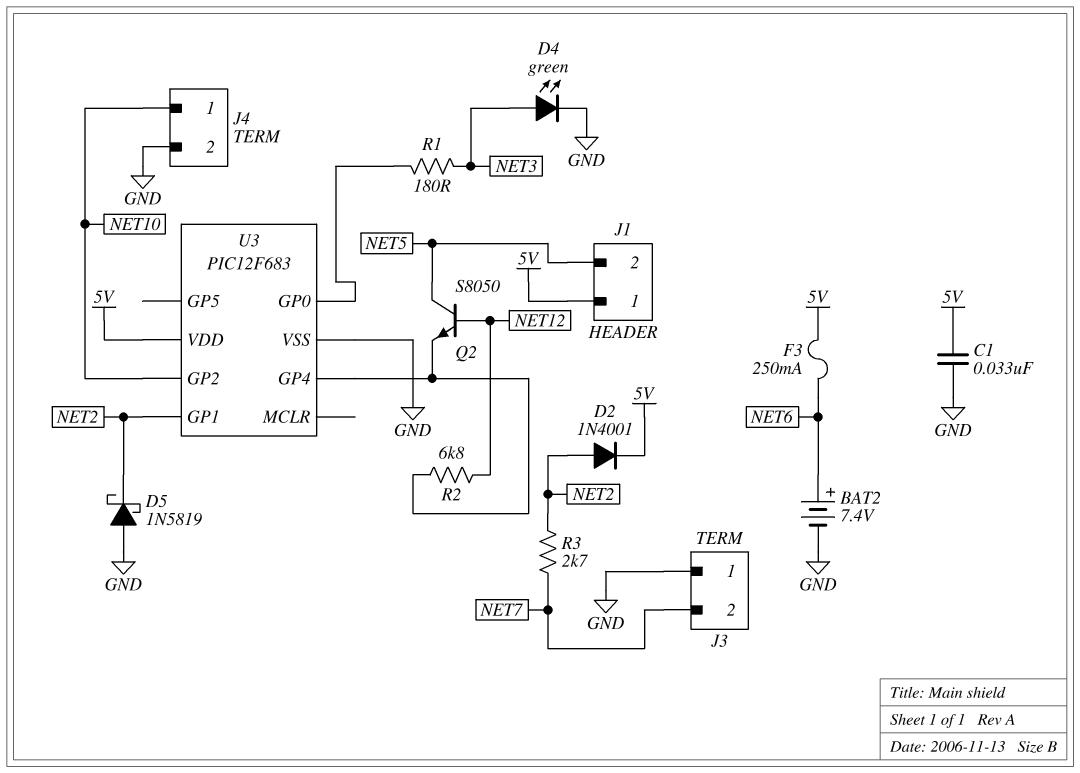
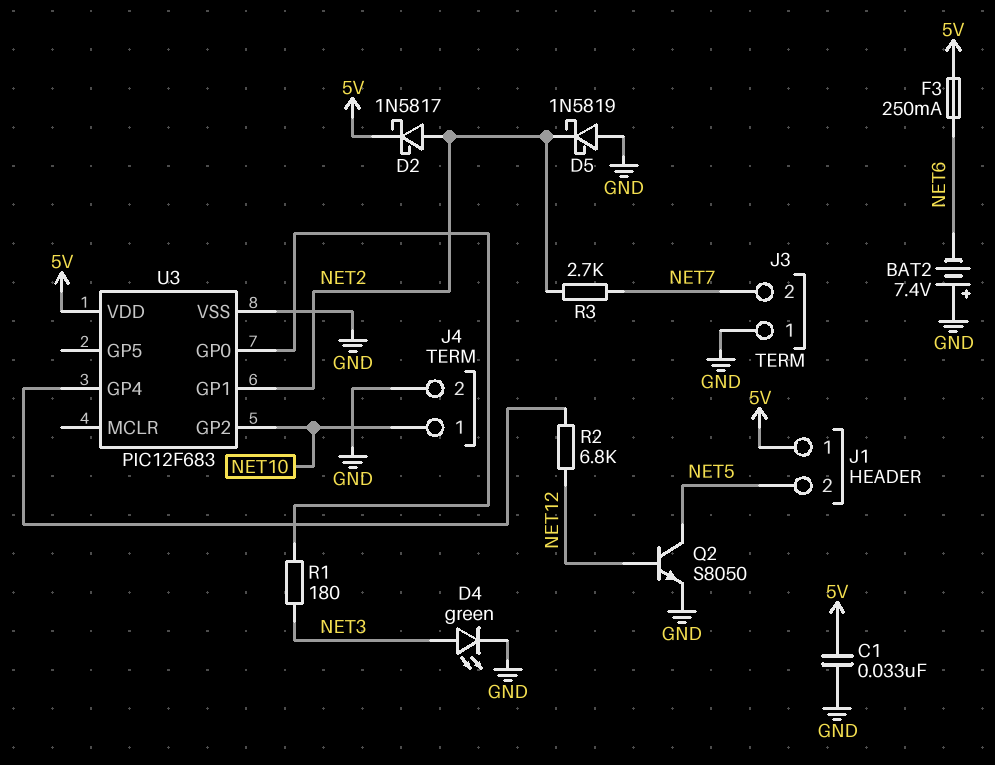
BAT2: 7.4V (plus NET6, minus GND) -> 7.4V (plus GND, minus NET6)
D2: diode 1N4001 (A NET2, K 5V) -> schottky 1N5817 (A NET2, K 5V)
Q2: NPN S8050 (B NET12, C NET5, E U3/GP4) -> NPN S8050 (B NET12, C NET5, E GND)

